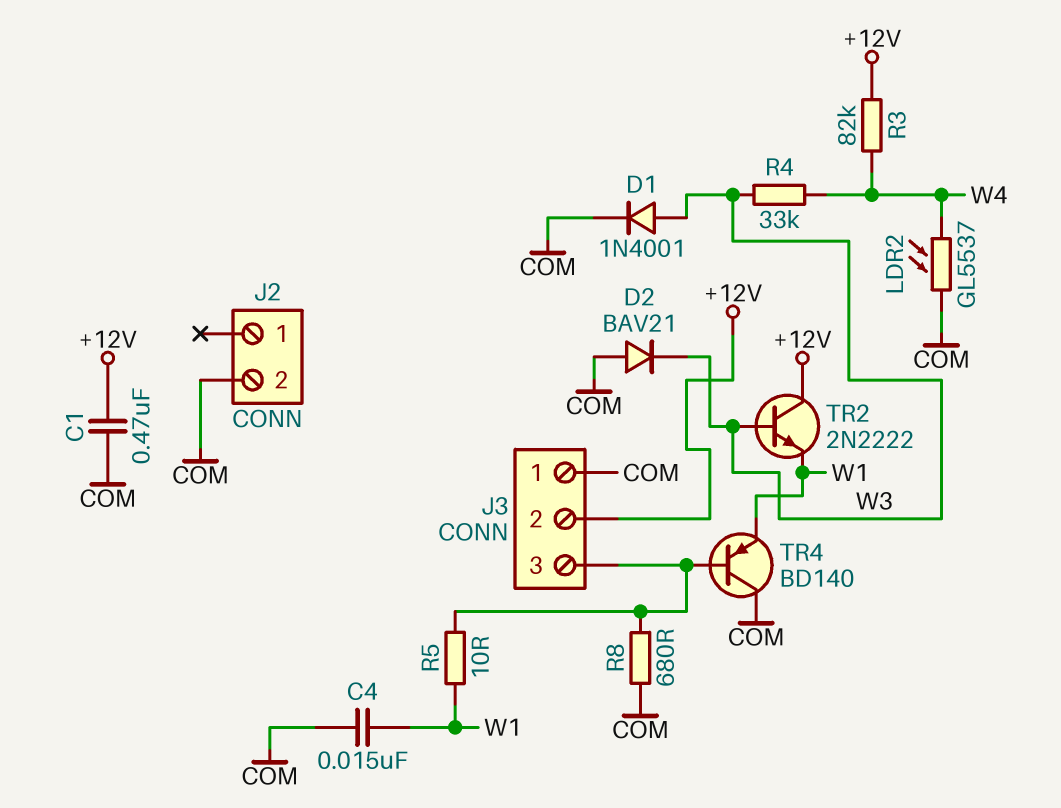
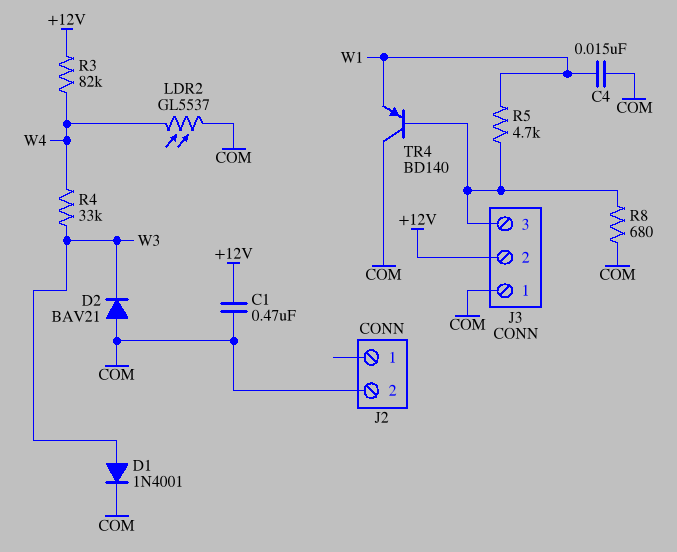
R5: 10 (J3/3, W1) -> 4.7k (J3/3, W1)
TR2: NPN 2N2222 (B W3, C +12V, E W1) -> none

